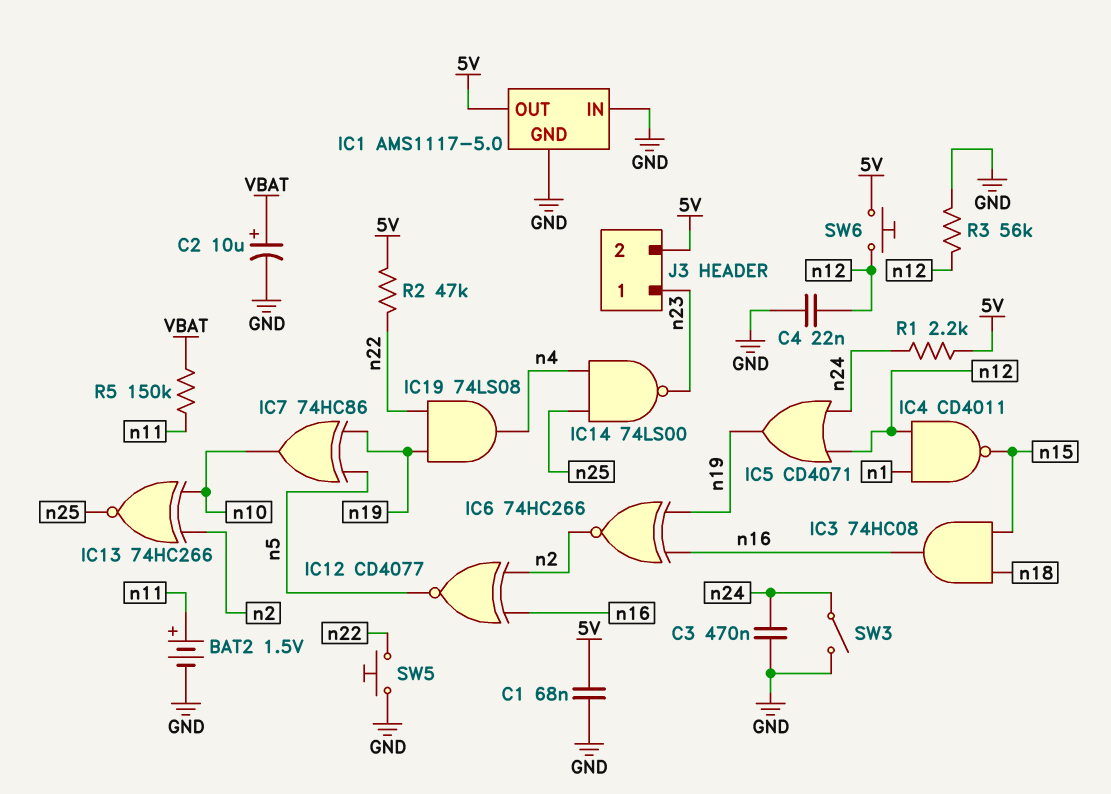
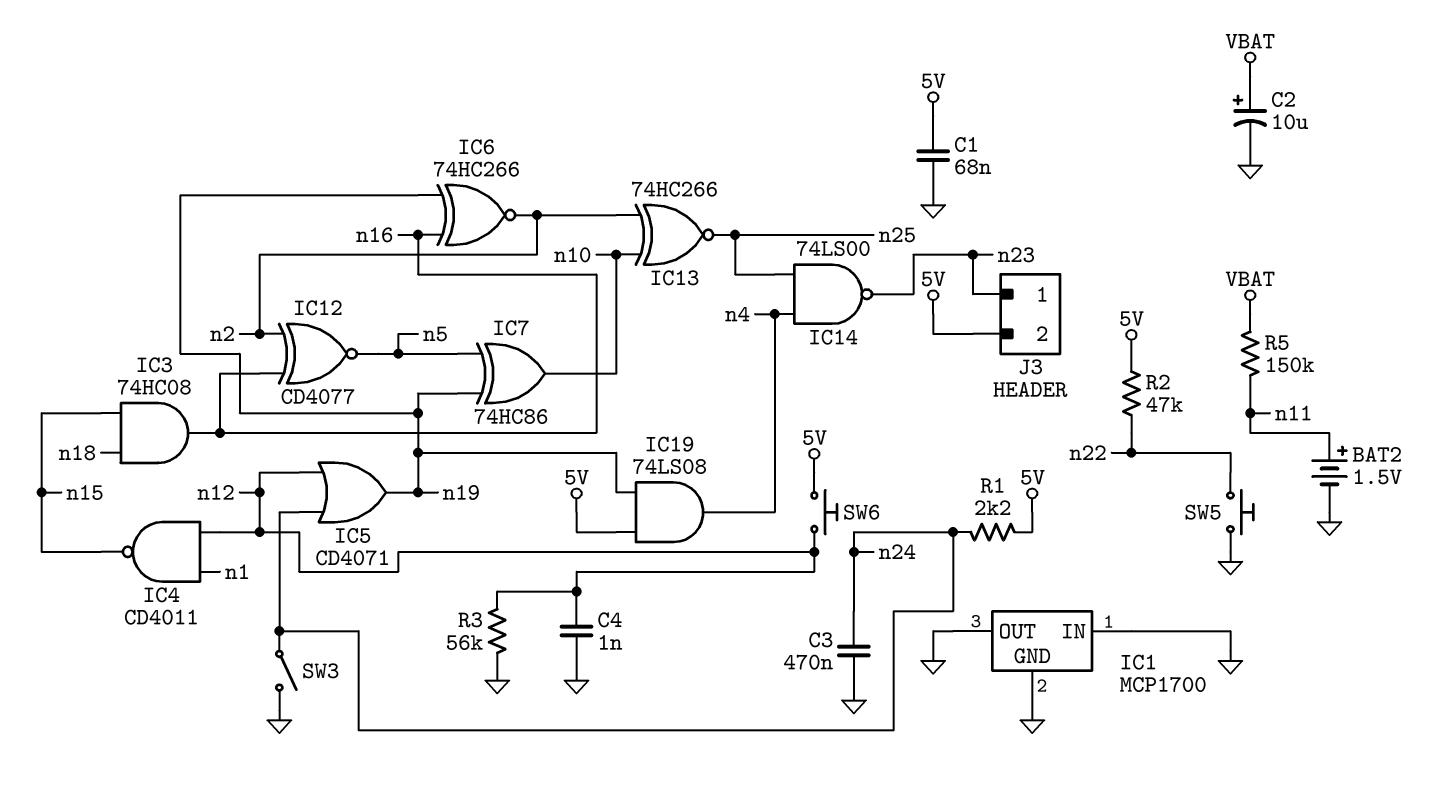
C4: 22nF (GND, n12) -> 1nF (GND, n12)
IC1: AMS1117-5.0 -> MCP1700
IC1 pin OUT: 5V -> GND
IC19: AND 74LS08 (in n19, in n22, out n4) -> AND 74LS08 (in 5V, in n19, out n4)

